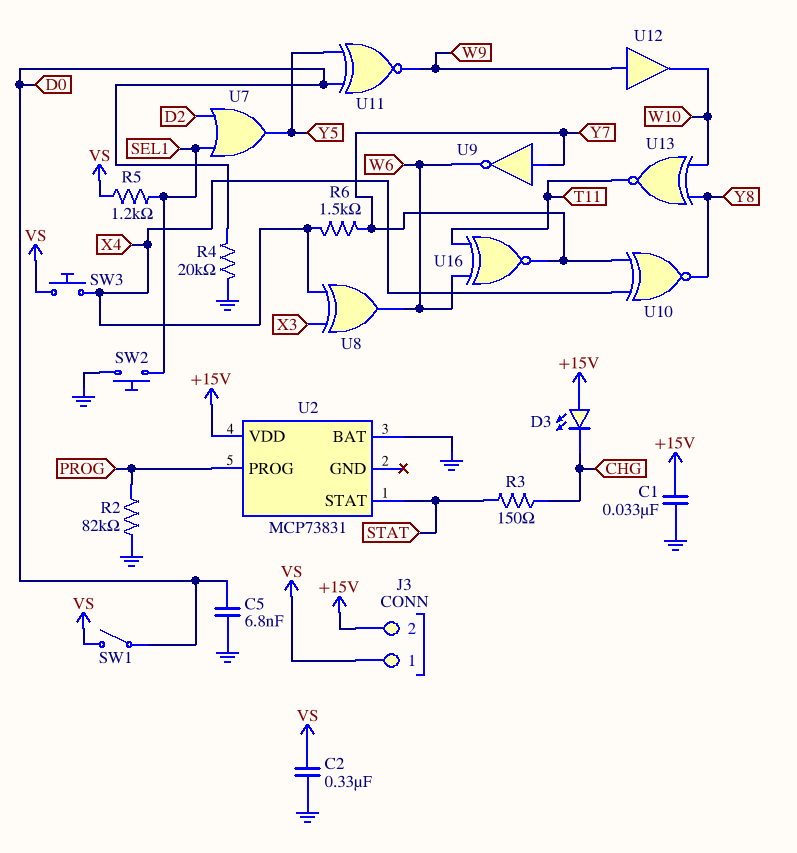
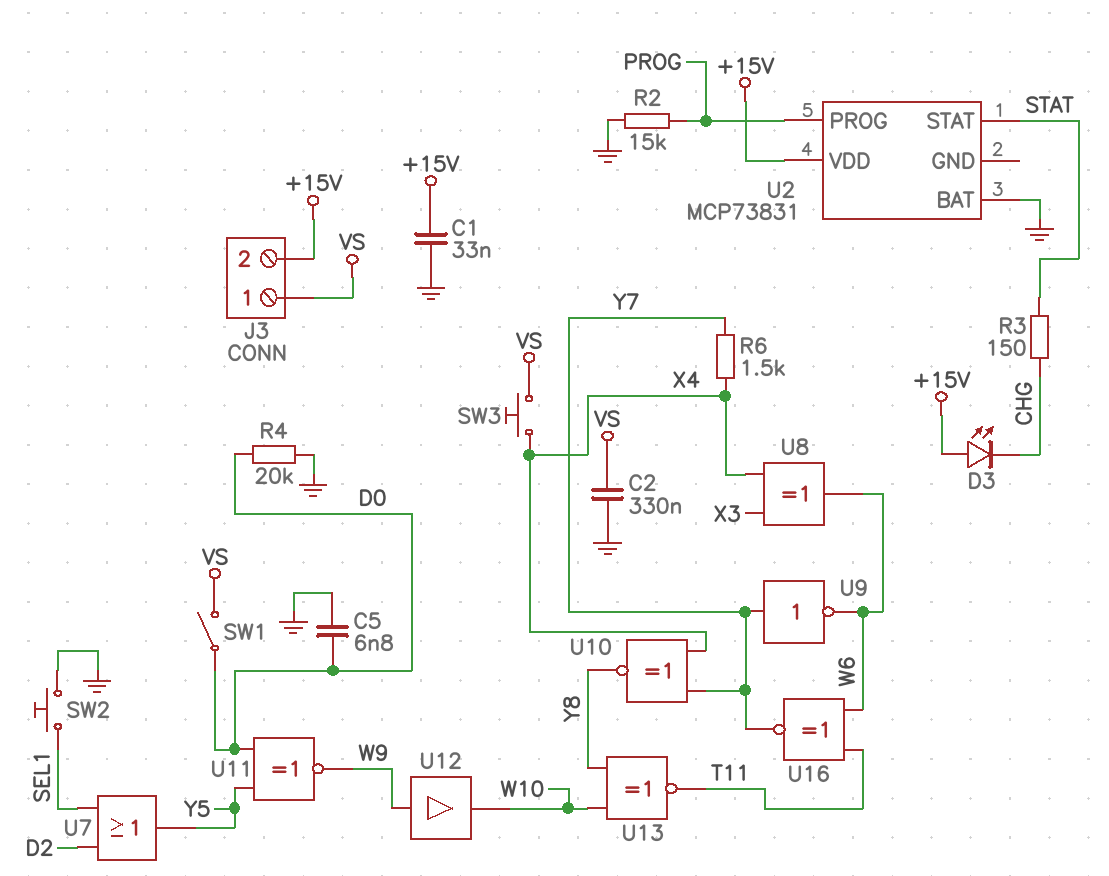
R2: 82k (GND, PROG) -> 15k (GND, PROG)
R5: 1.2k (SEL1, VS) -> none

